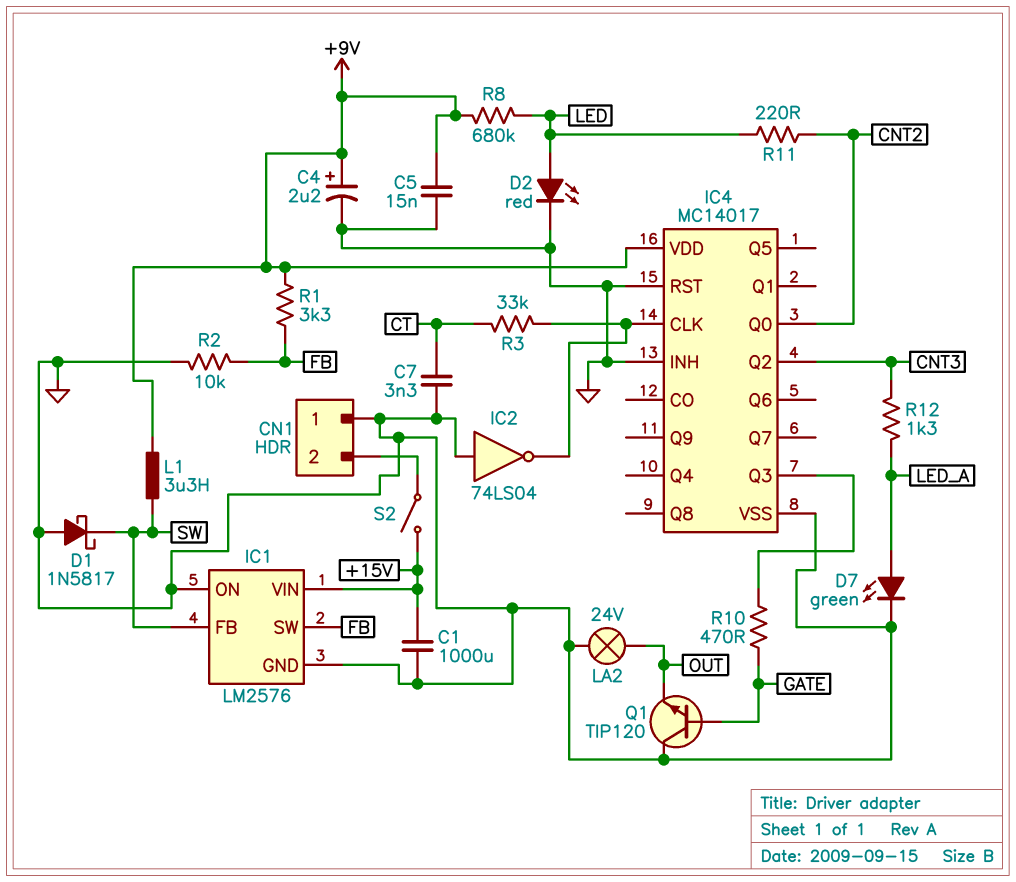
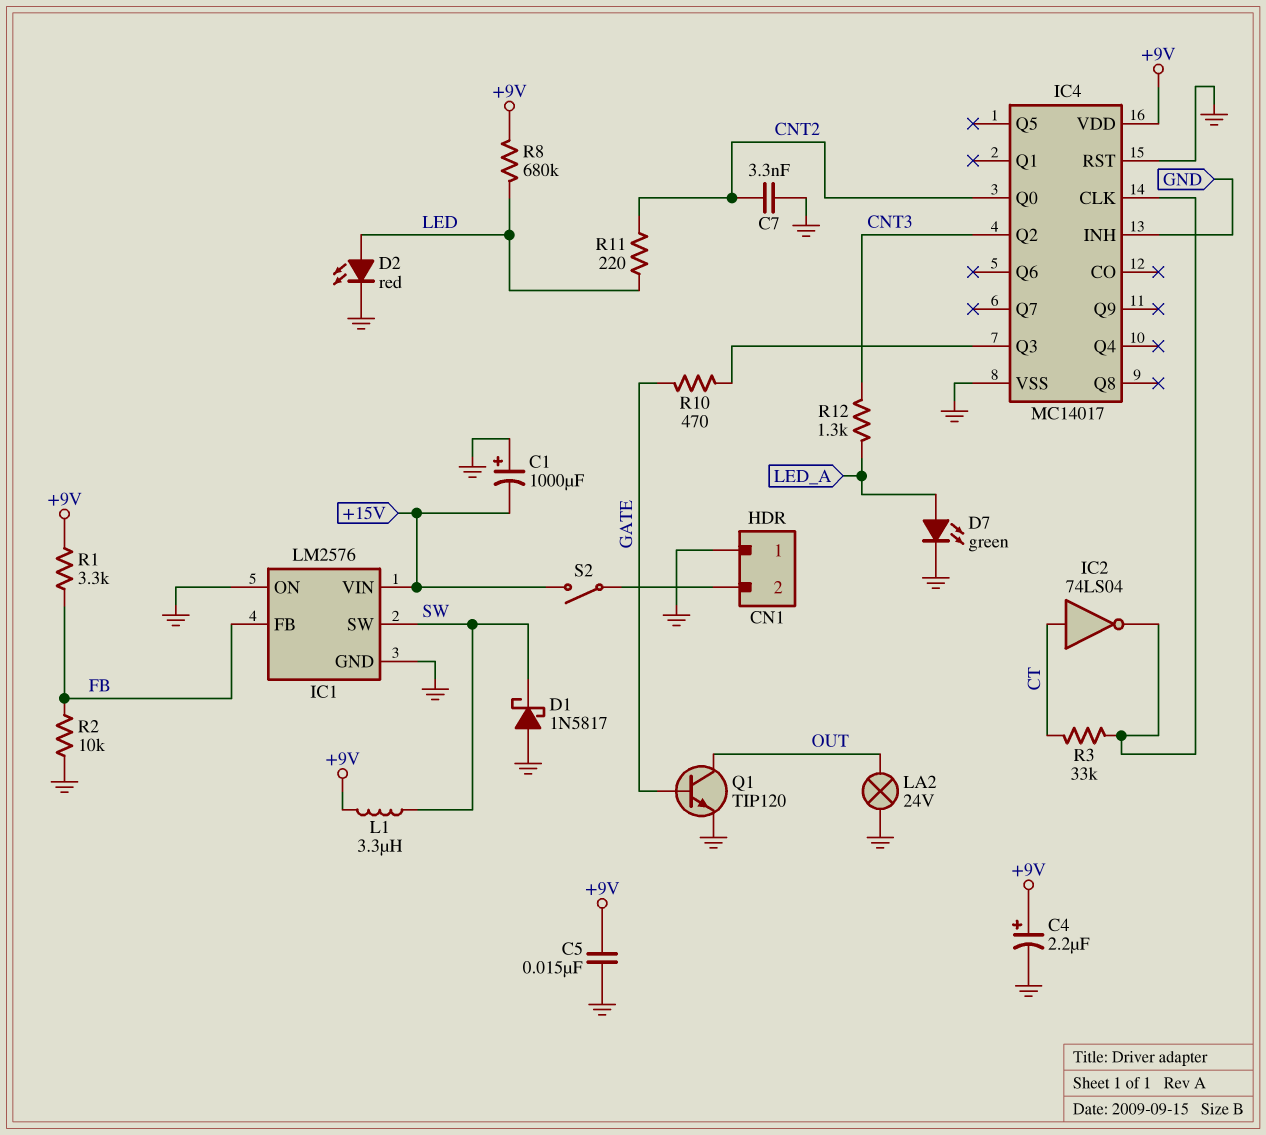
C1: 1000uF (+15V, GND) -> 1000uF (plus GND, minus +15V)
C7: 3.3nF (CT, GND) -> 3.3nF (CNT2, GND)
IC1 pin FB: SW -> FB
IC1 pin SW: FB -> SW
IC2: NOT 74LS04 (in GND, out IC4/CLK) -> NOT 74LS04 (in CT, out IC4/CLK)
Q1: NPN TIP120 (B GATE, C GND, E OUT) -> NPN TIP120 (B GATE, C OUT, E GND)

